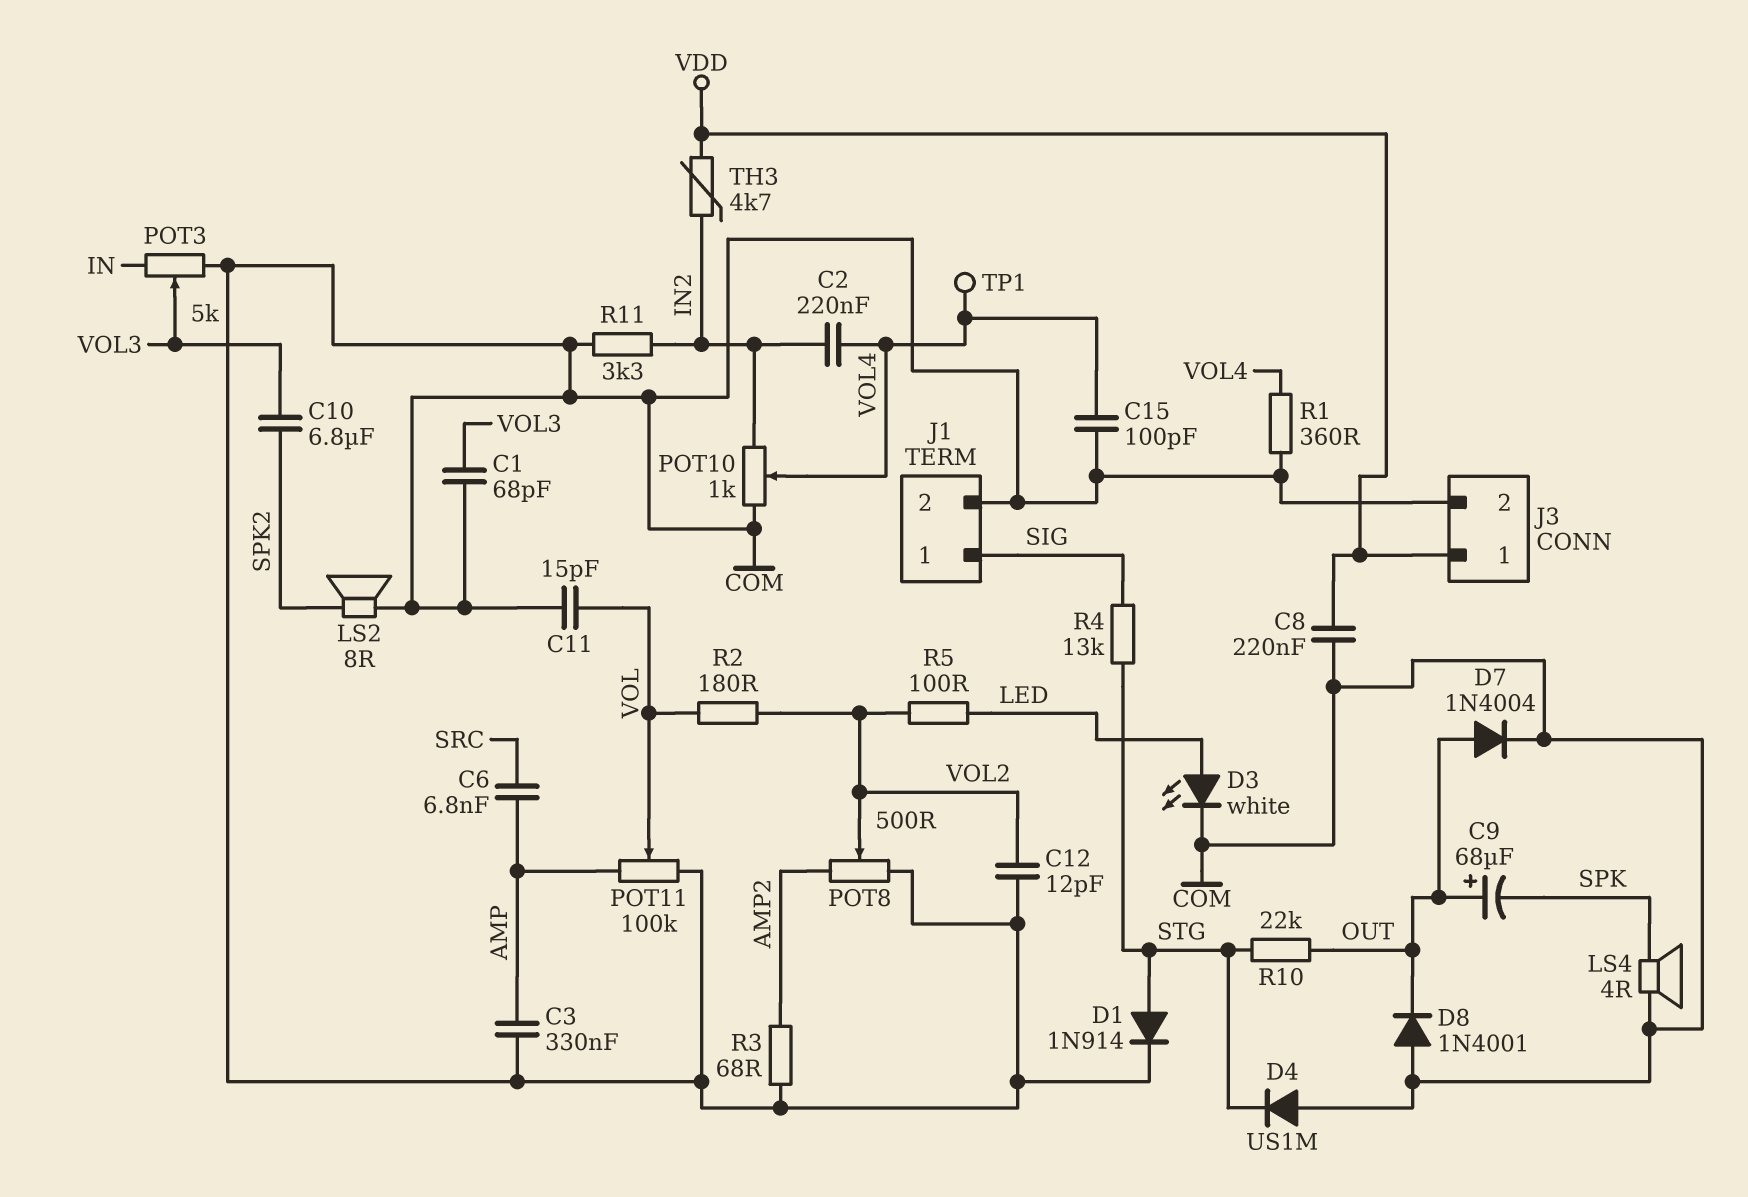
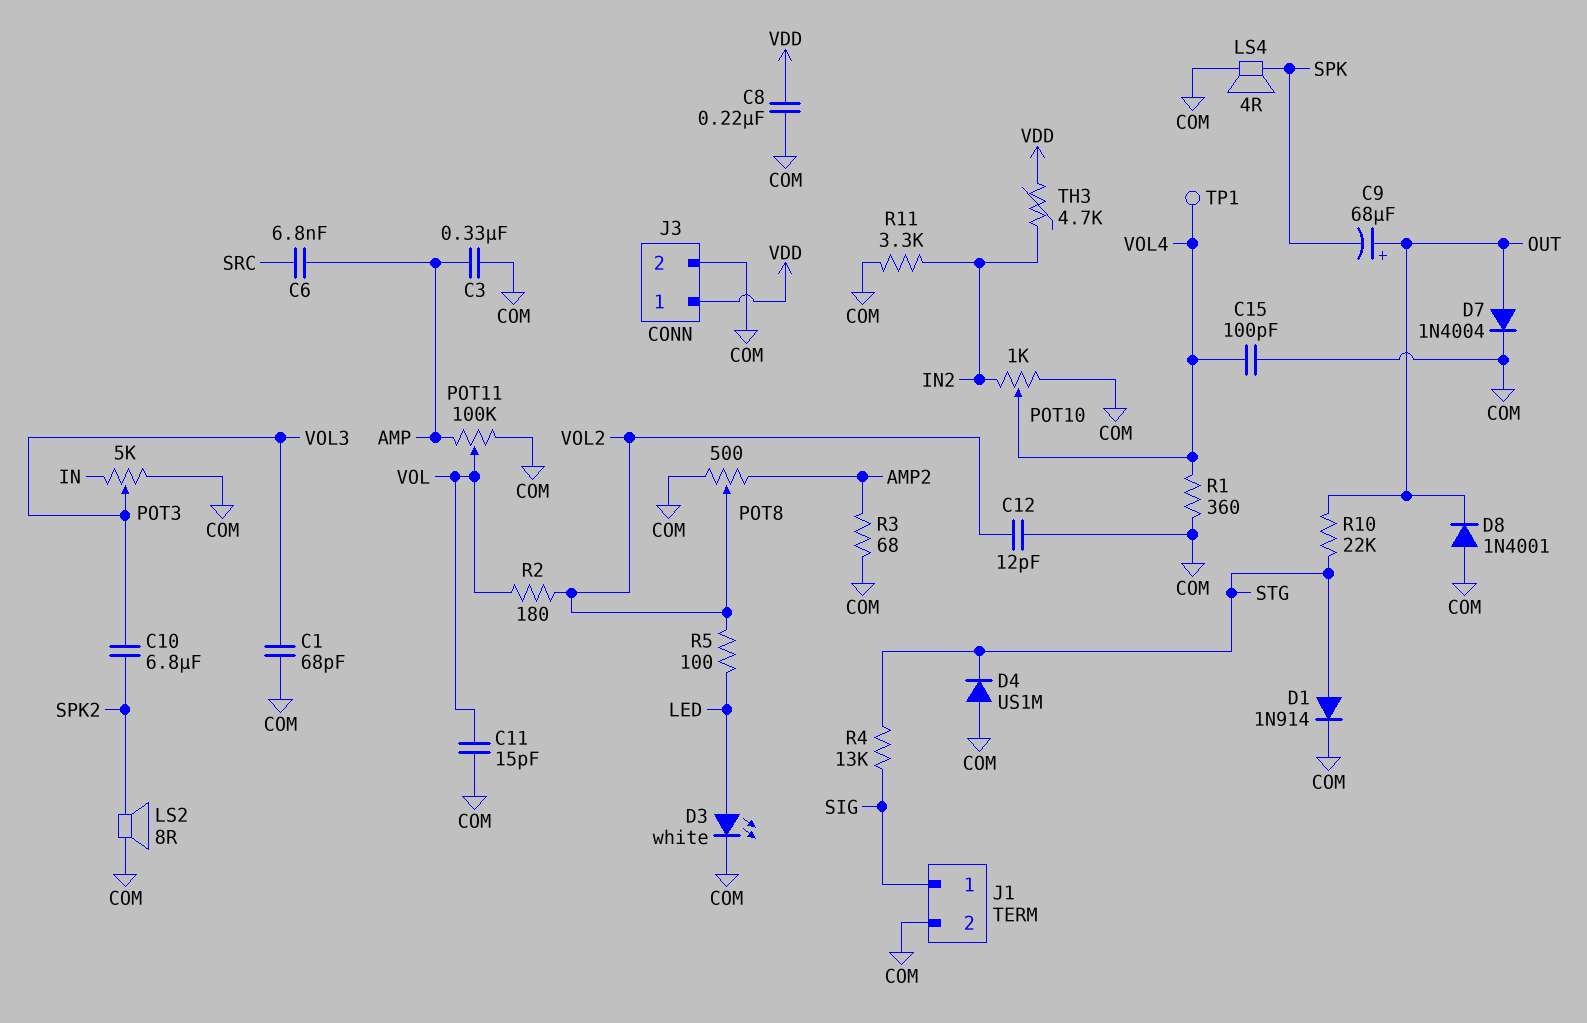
C2: 220nF (IN2, VOL4) -> none

